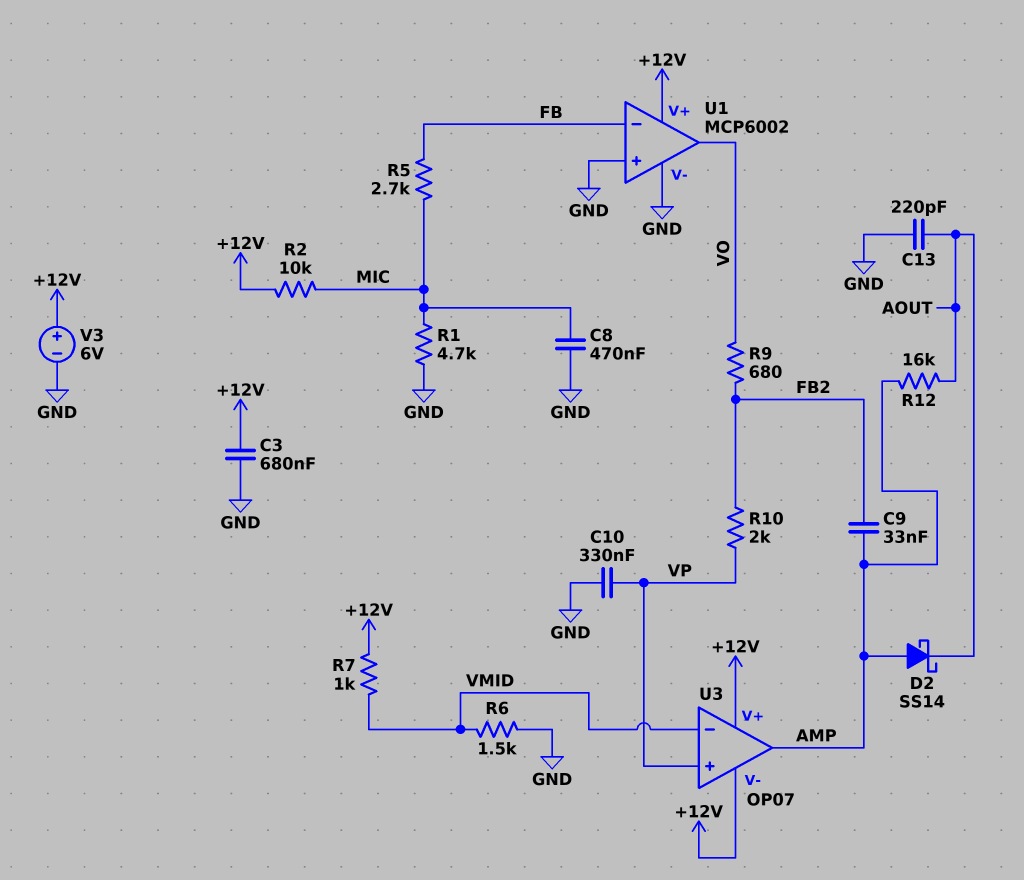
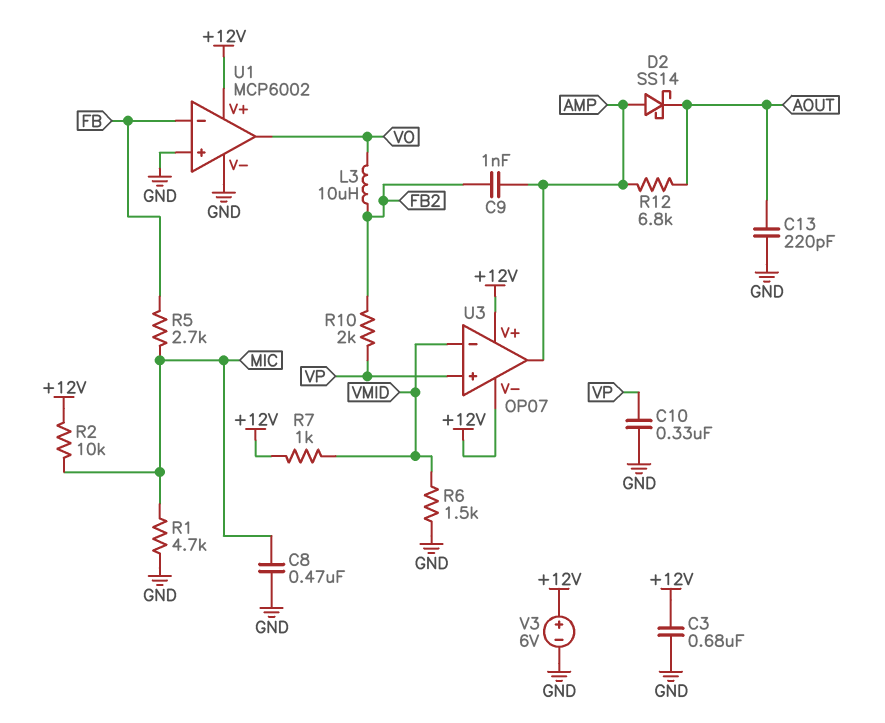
C9: 33nF (AMP, FB2) -> 1nF (AMP, FB2)
L3: none -> 10uH (FB2, VO)
R9: 680 (FB2, VO) -> none
R12: 16k (AMP, AOUT) -> 6.8k (AMP, AOUT)

